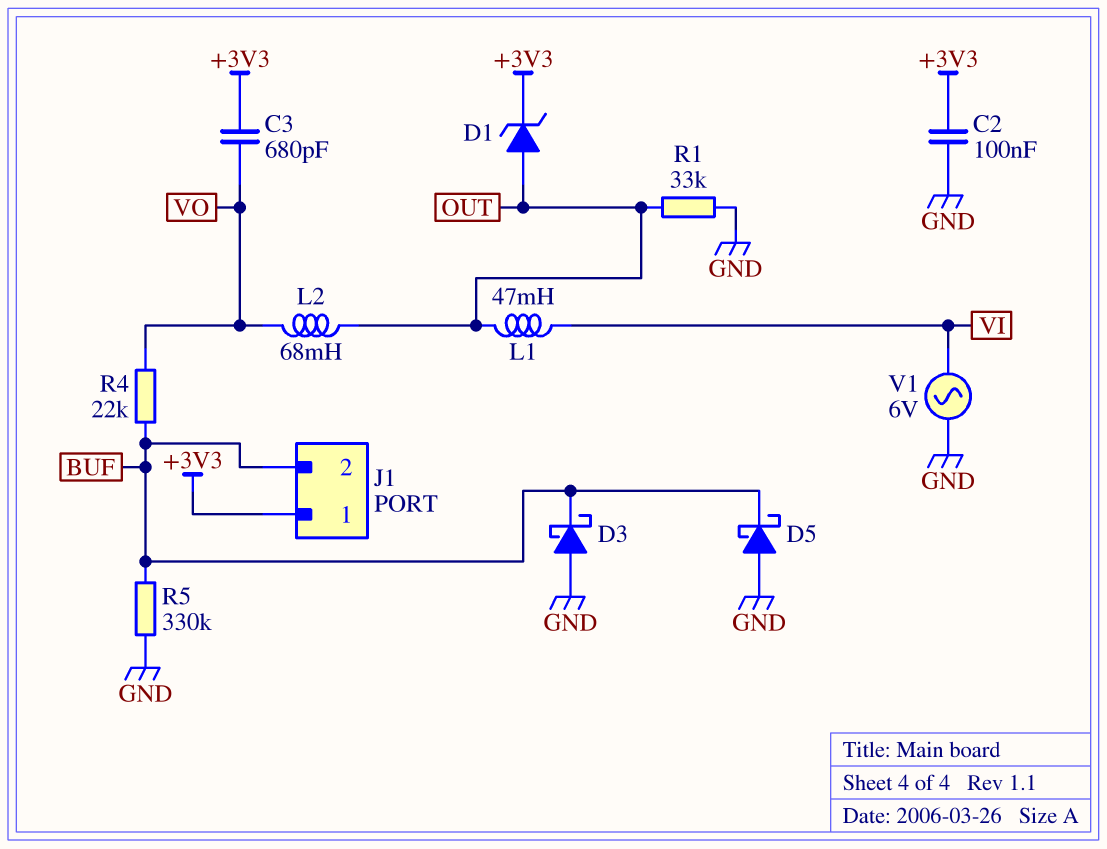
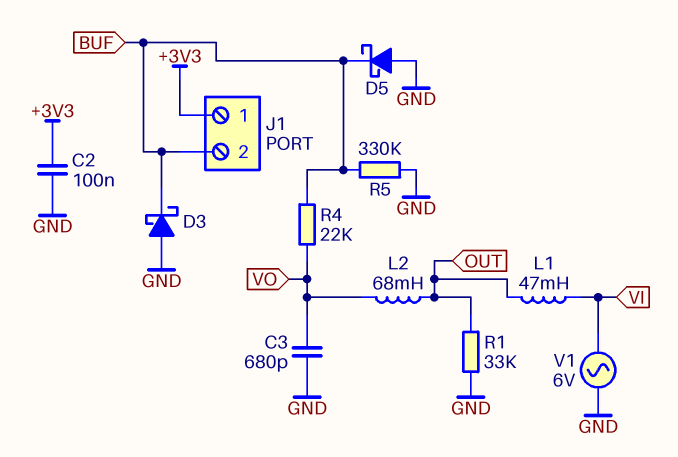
C3: 680pF (+3V3, VO) -> 680pF (GND, VO)
D1: zener (A OUT, K +3V3) -> none

